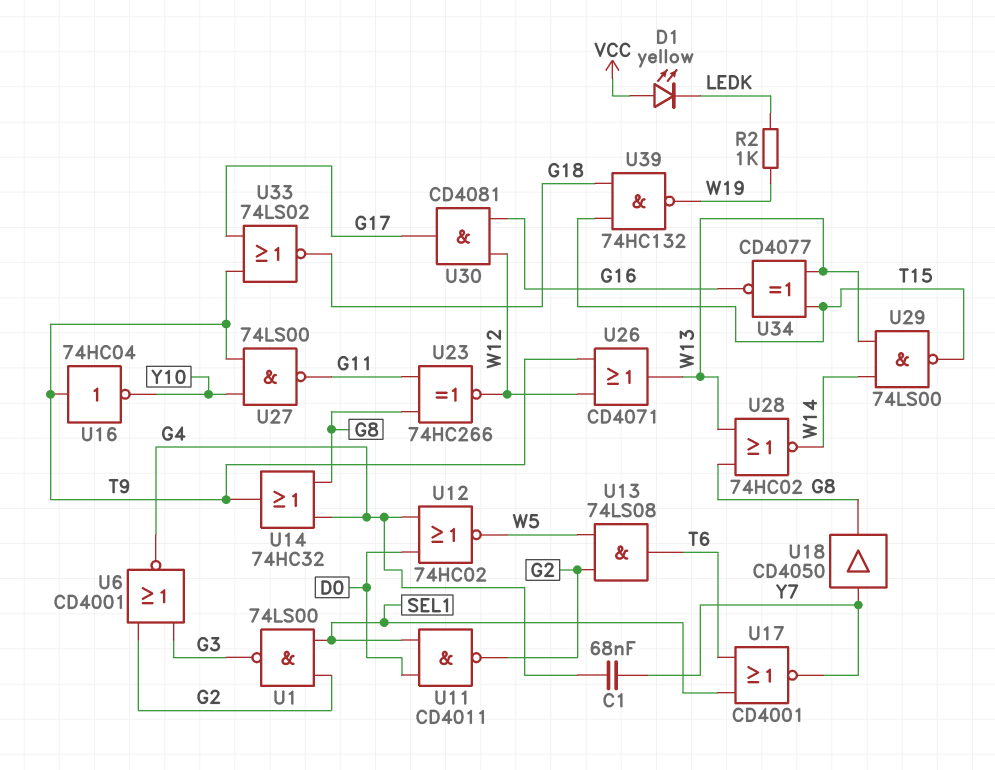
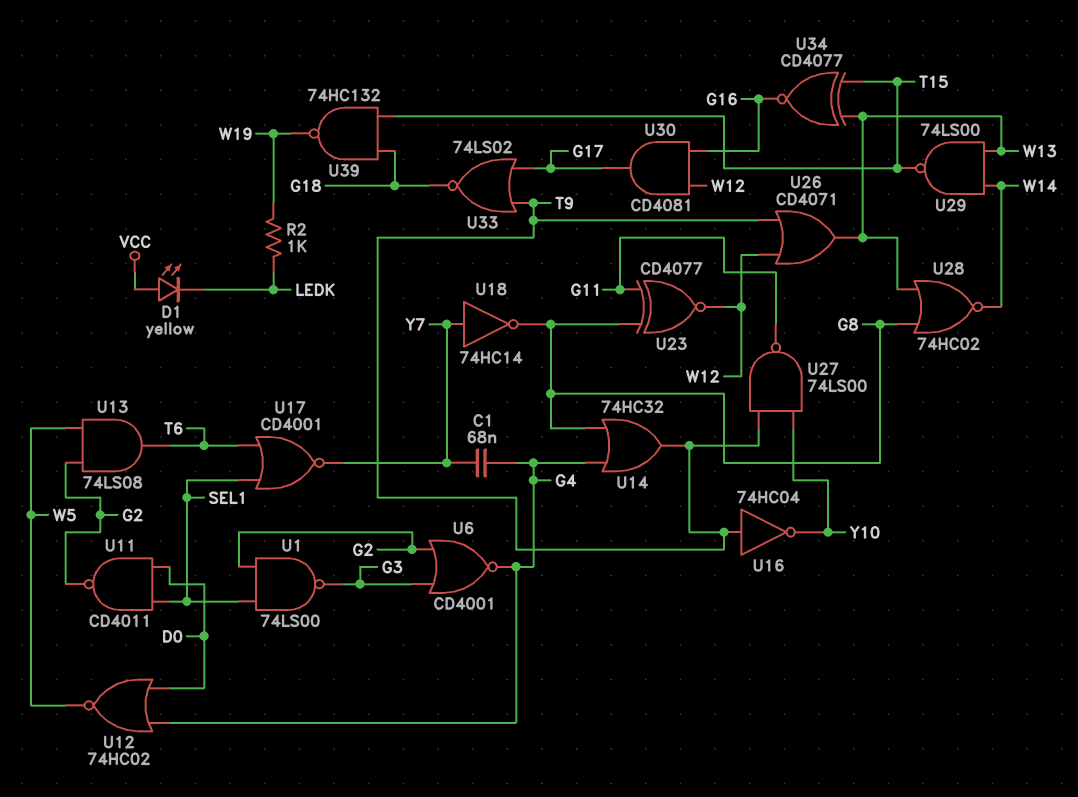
U18: buffer CD4050 (in Y7, out G8) -> NOT 74HC14 (in Y7, out G8)
U23: XNOR 74HC266 (in G8, in G11, out W12) -> XNOR CD4077 (in G8, in G11, out W12)

